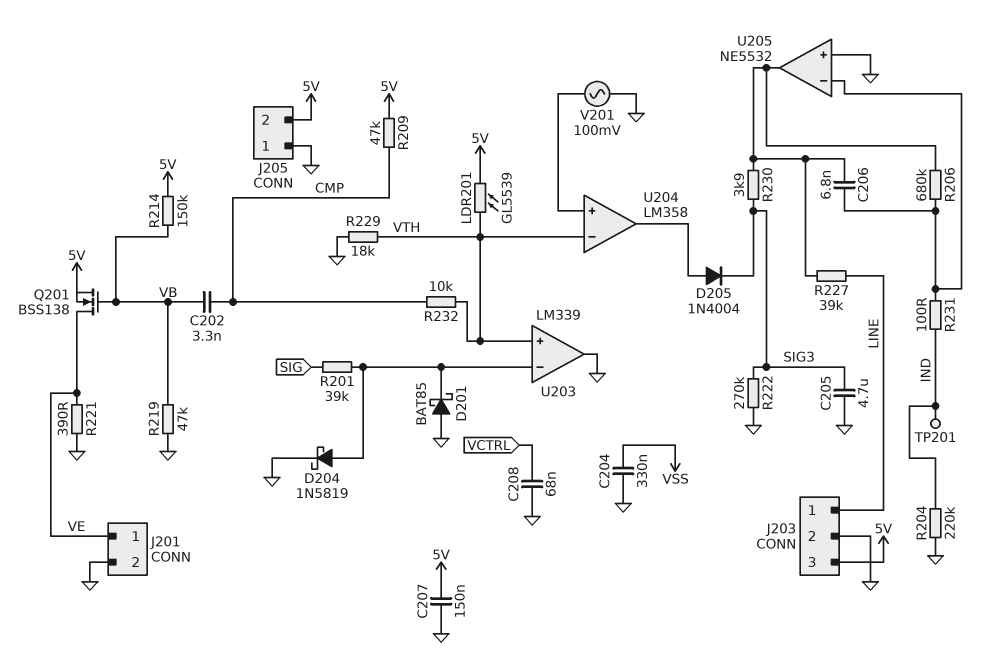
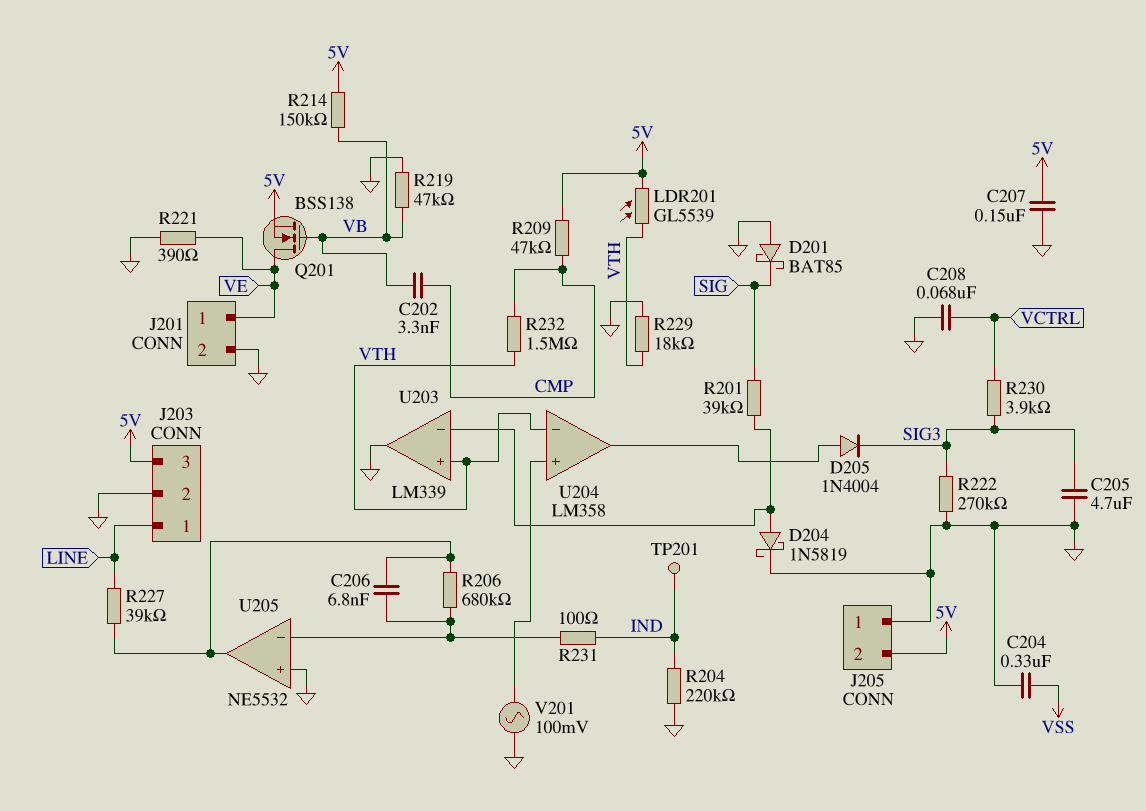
D201: schottky BAT85 (A GND, K U203/in-) -> schottky BAT85 (A GND, K SIG)
R230: 3.9k (SIG3, U205/out) -> 3.9k (SIG3, VCTRL)
R232: 10k (CMP, VTH) -> 1.5M (CMP, VTH)

